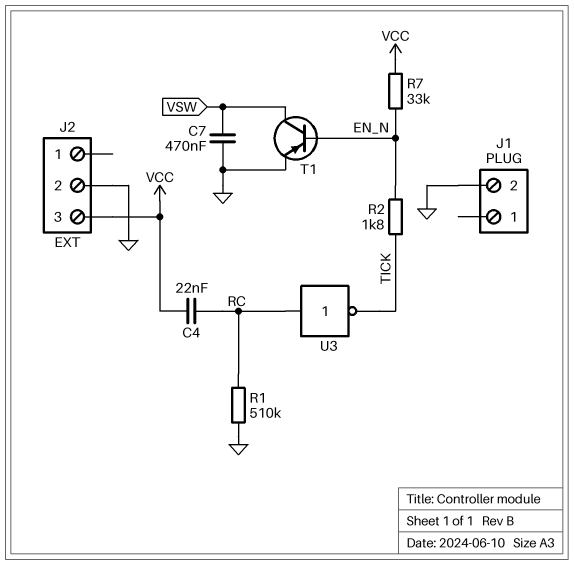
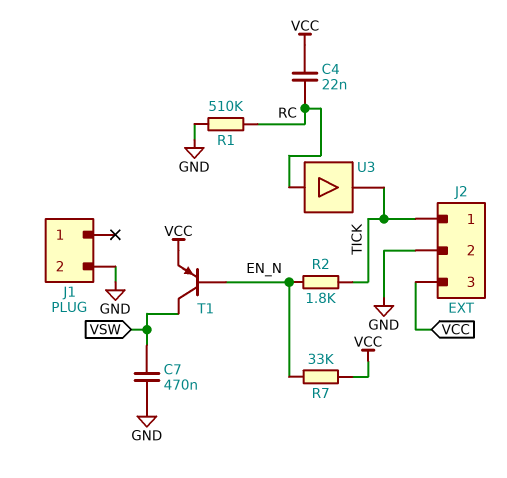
J2 pin 1: none -> TICK
T1: PNP (B EN_N, C VSW, E GND) -> PNP (B EN_N, C VSW, E VCC)
U3: NOT (in RC, out TICK) -> buffer (in RC, out TICK)

